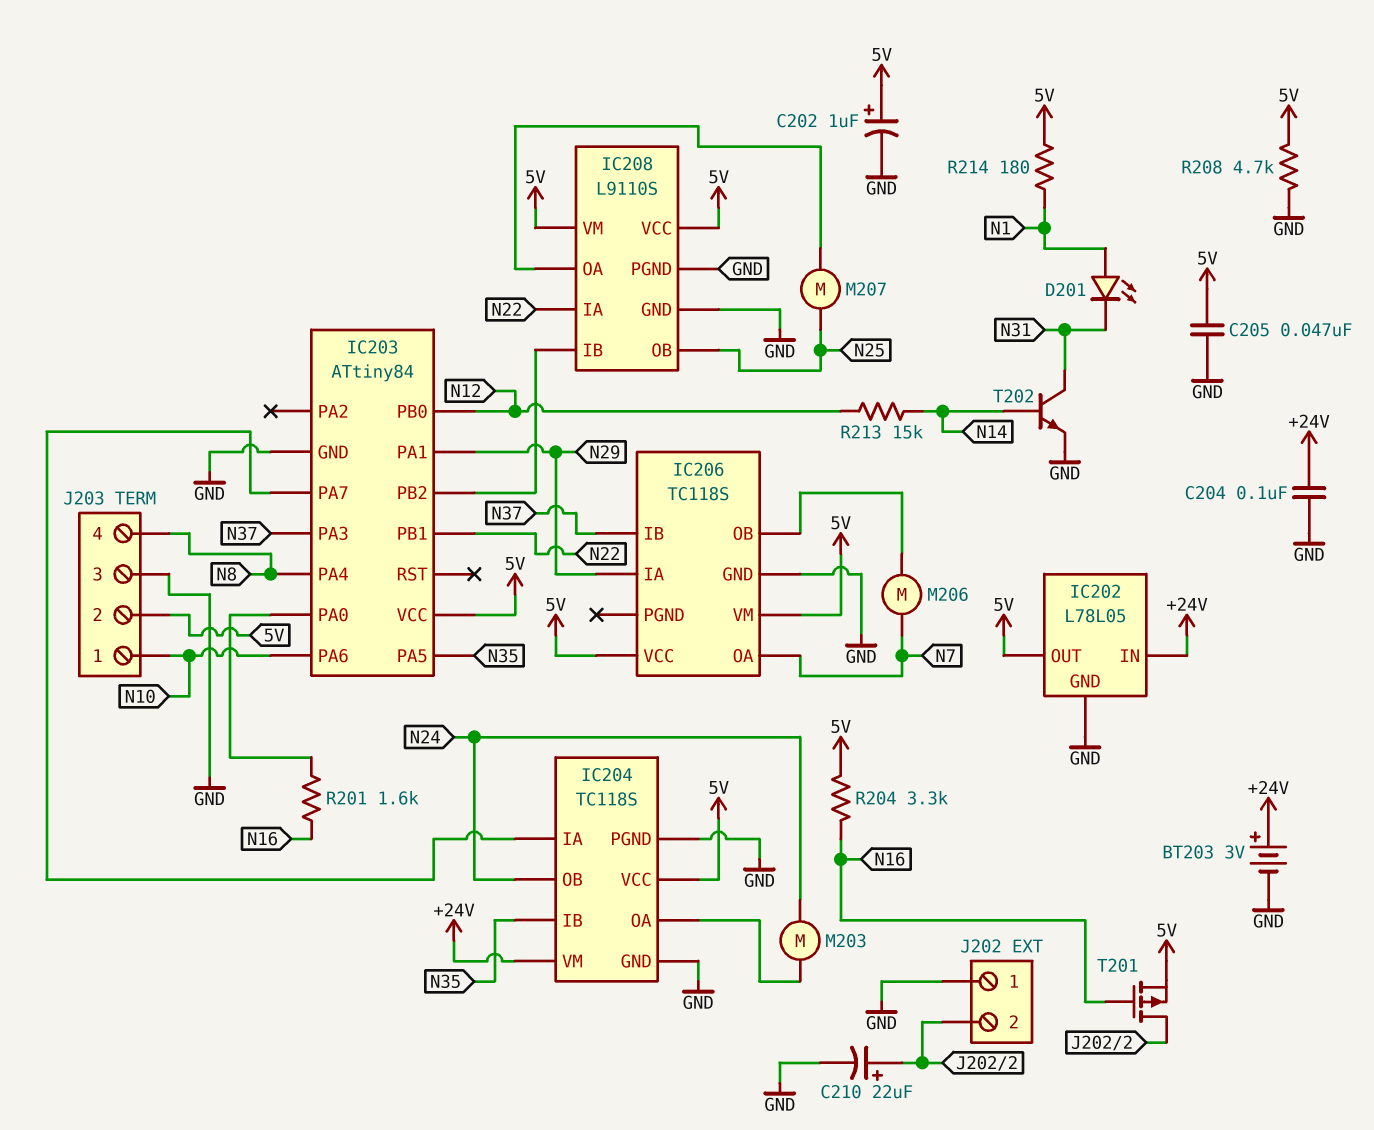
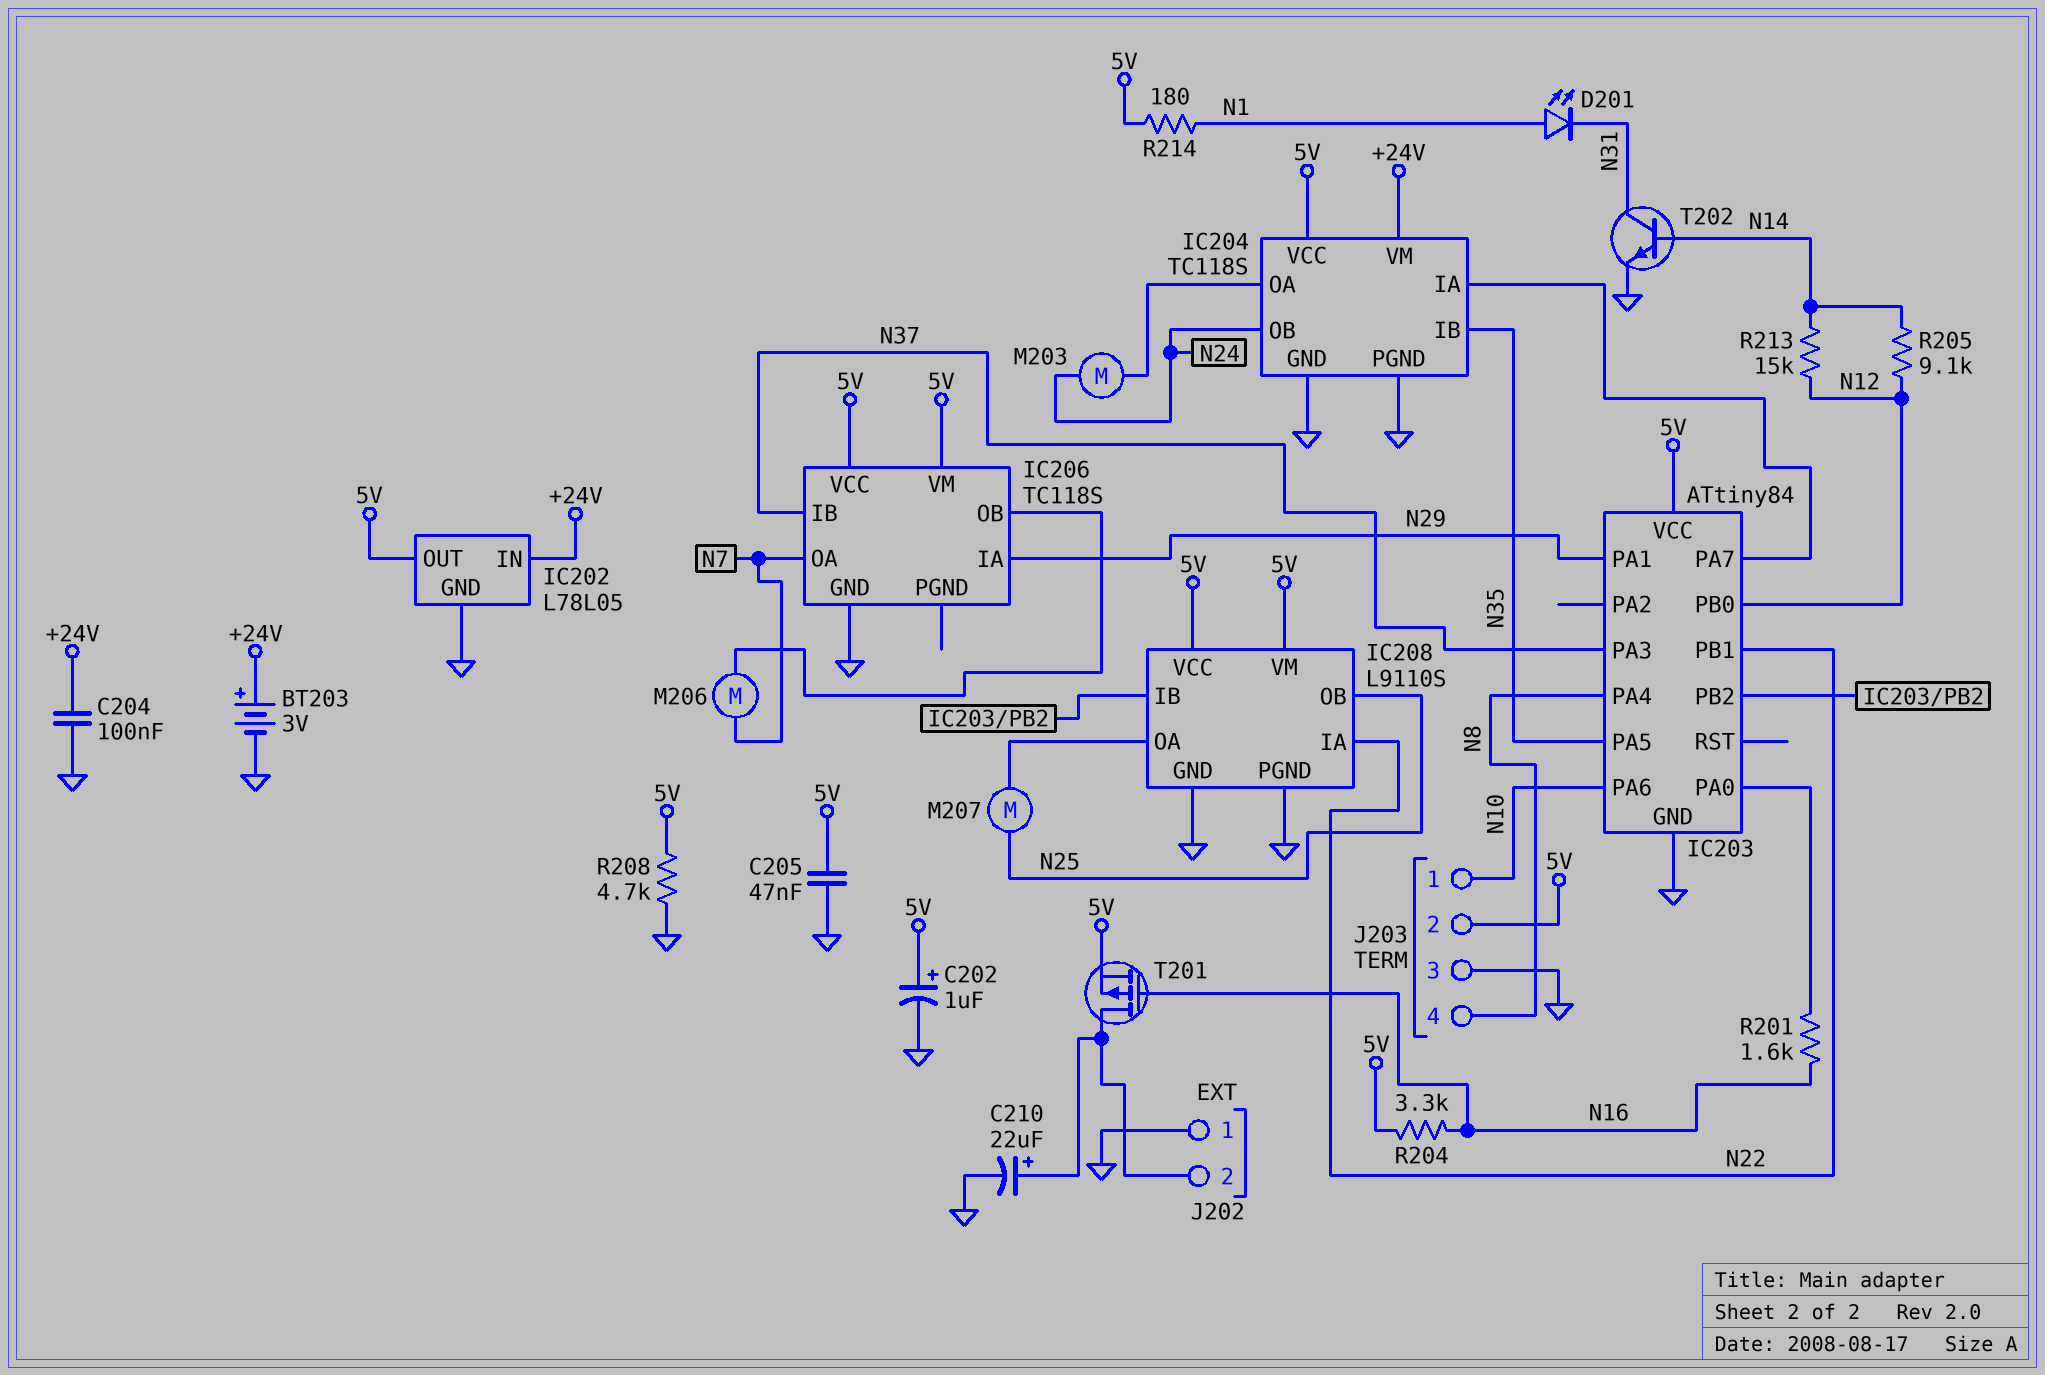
R205: none -> 9.1k (N12, N14)

